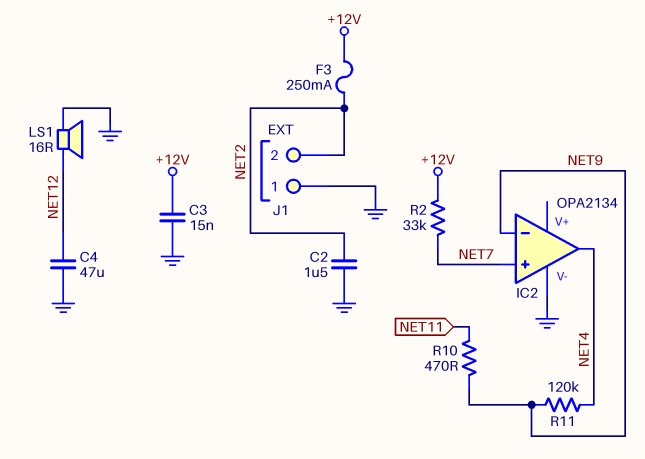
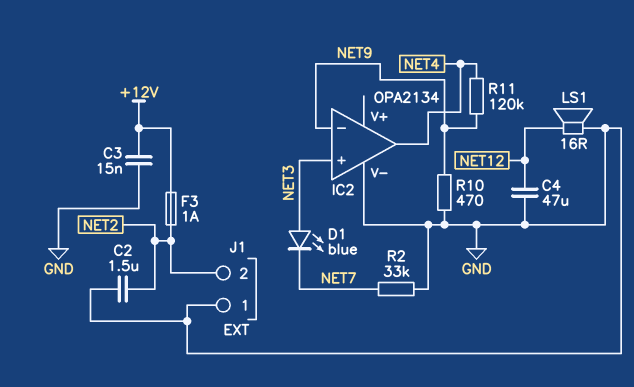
D1: none -> LED blue (A NET3, K NET7)
F3: 250mA (+12V, NET2) -> 1A (+12V, NET2)
IC2 pin in+: NET7 -> NET3
R2: 33k (+12V, NET7) -> 33k (GND, NET7)
R10: 470 (NET9, NET11) -> 470 (GND, NET9)

